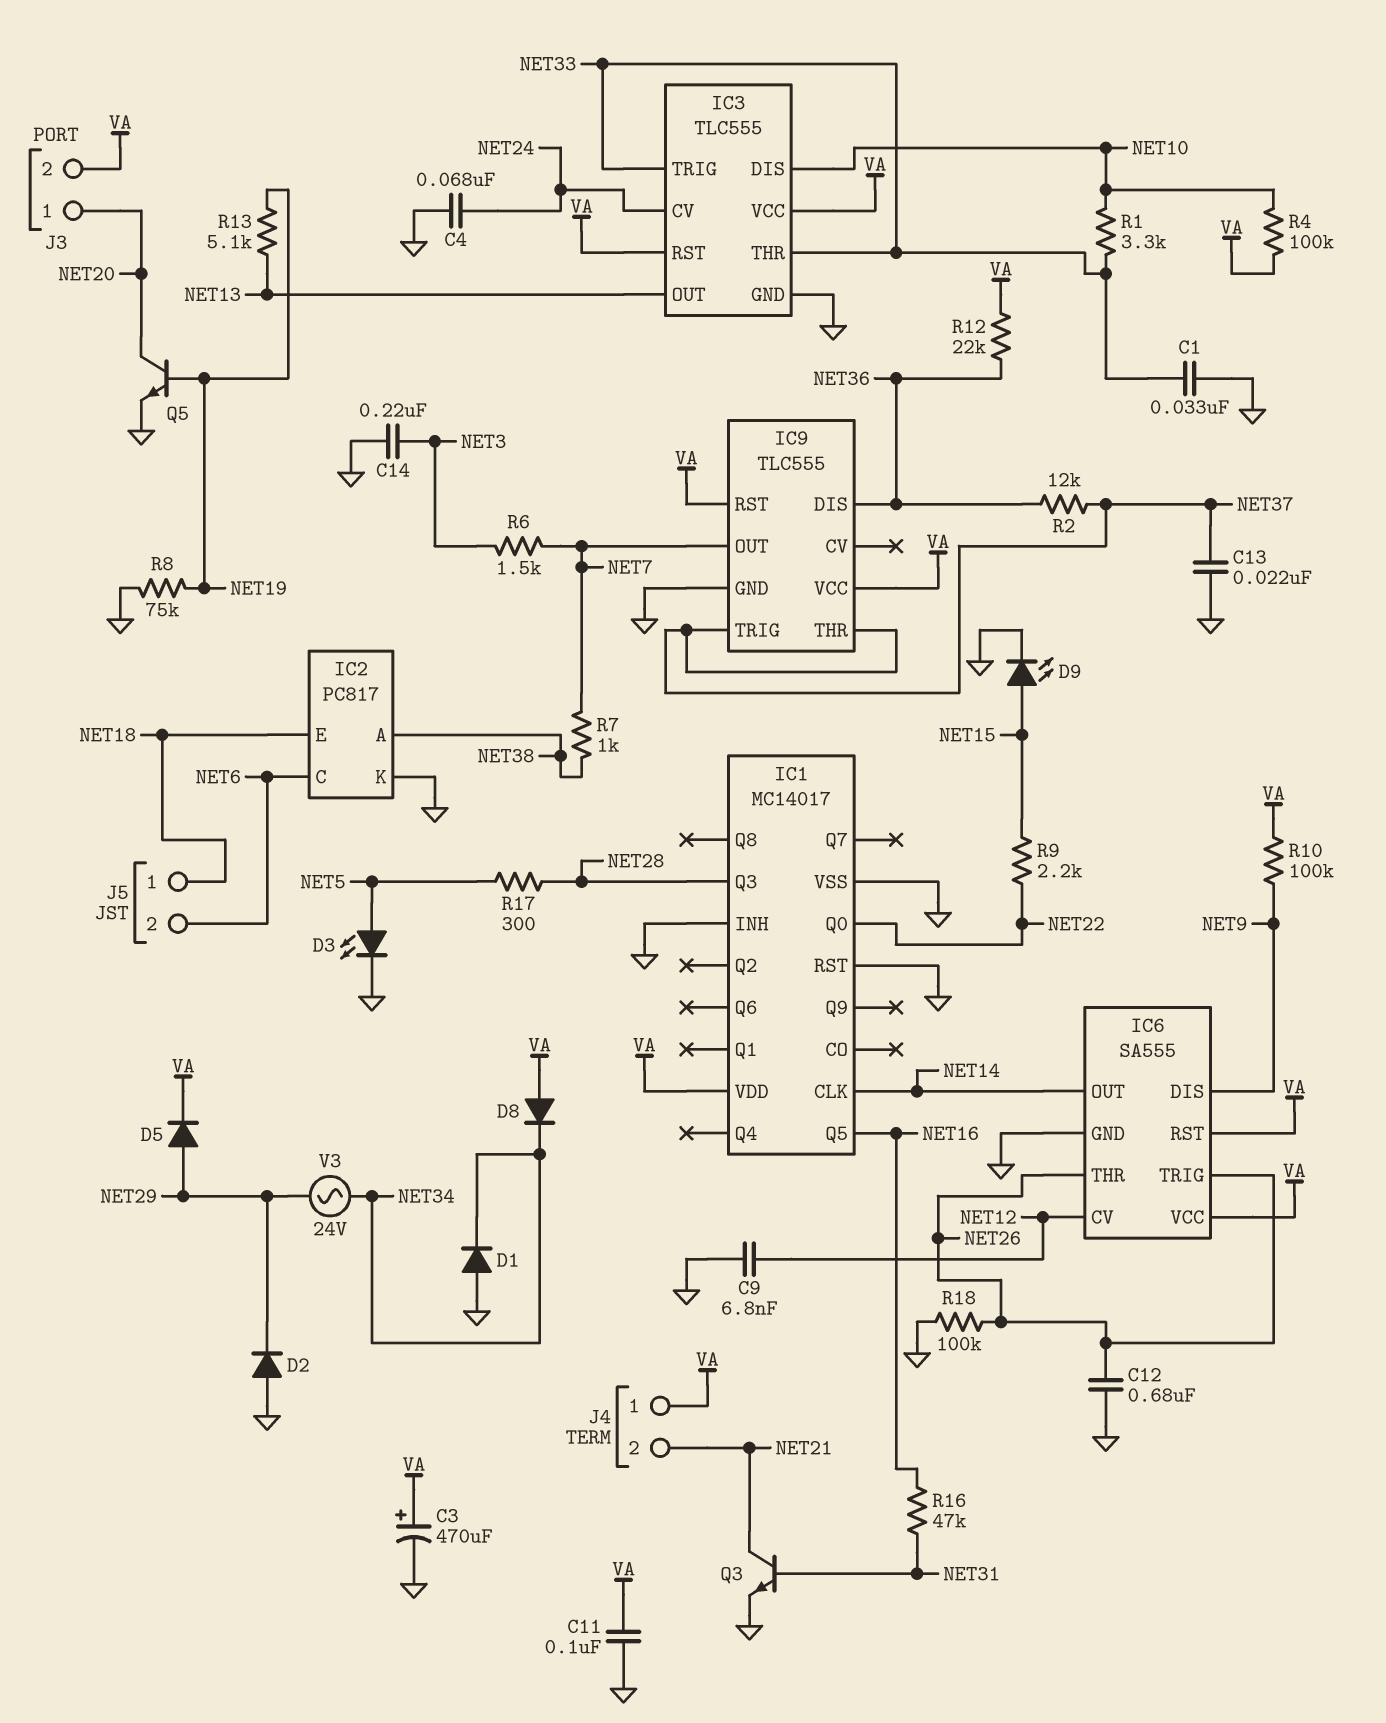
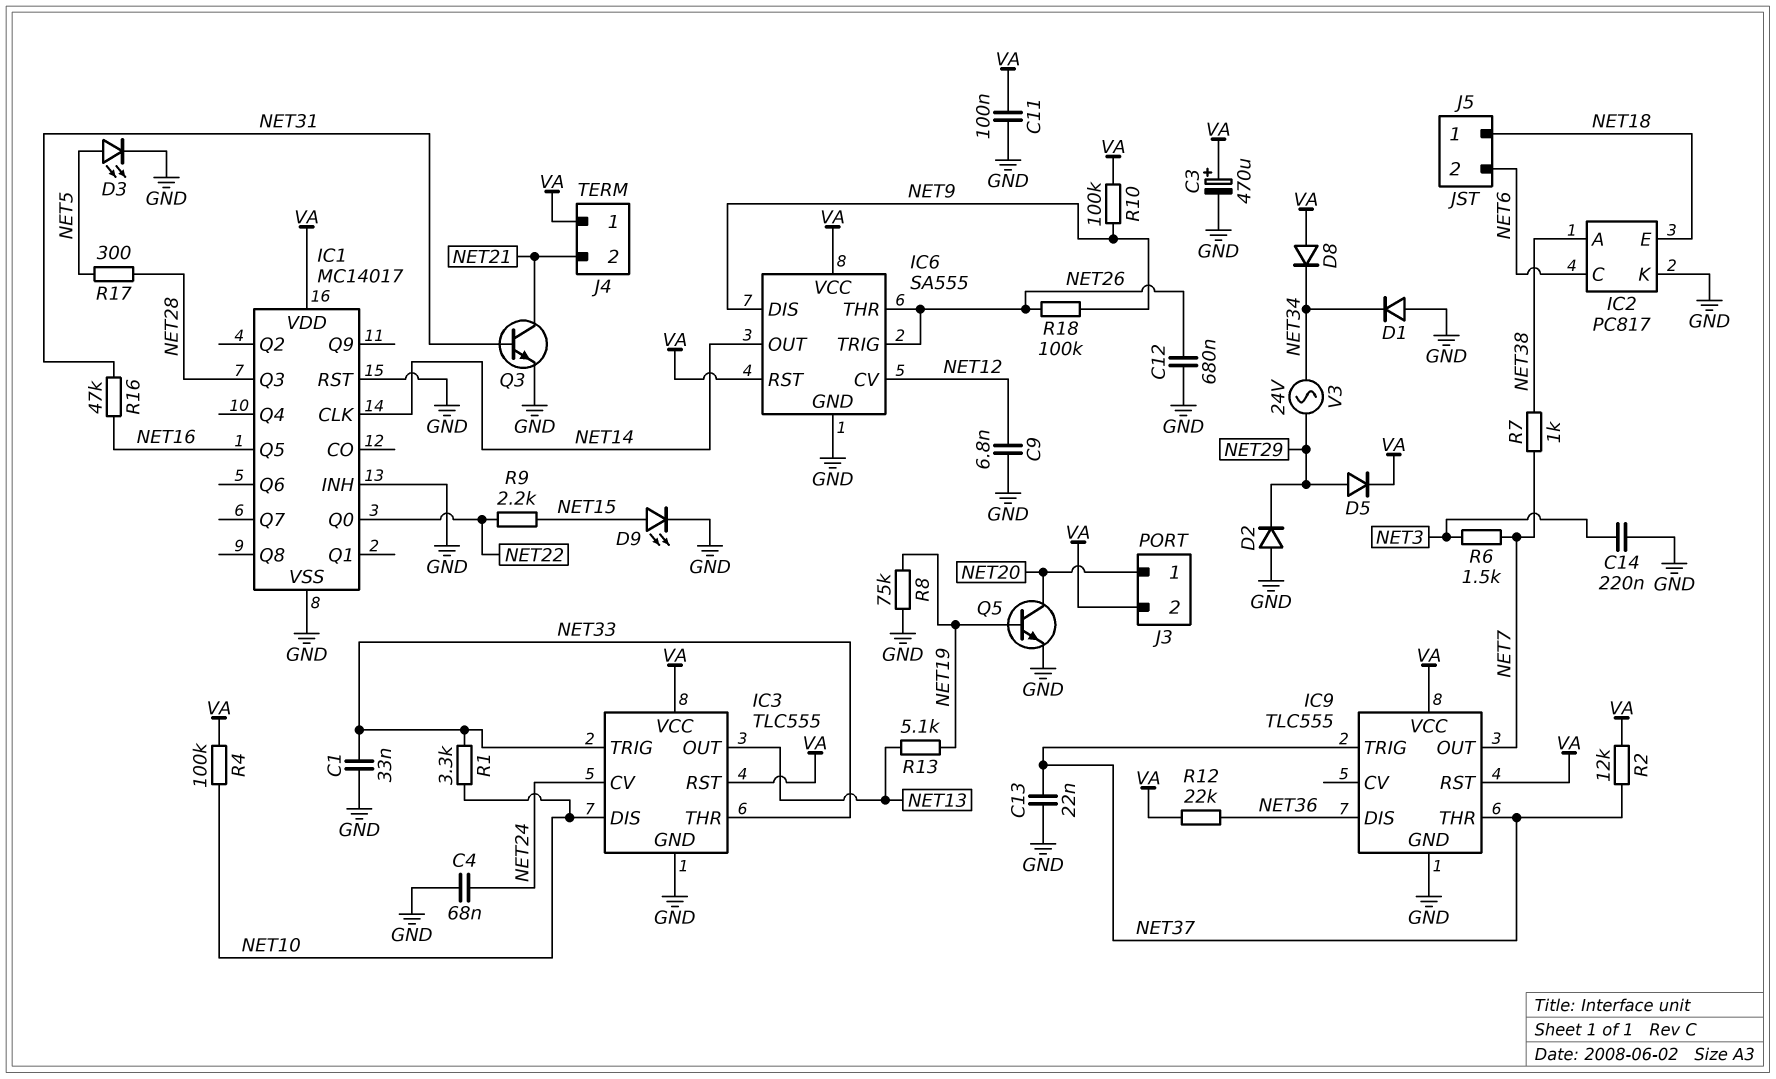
R2: 12k (NET36, NET37) -> 12k (NET37, VA)
R18: 100k (GND, NET26) -> 100k (NET9, NET26)

